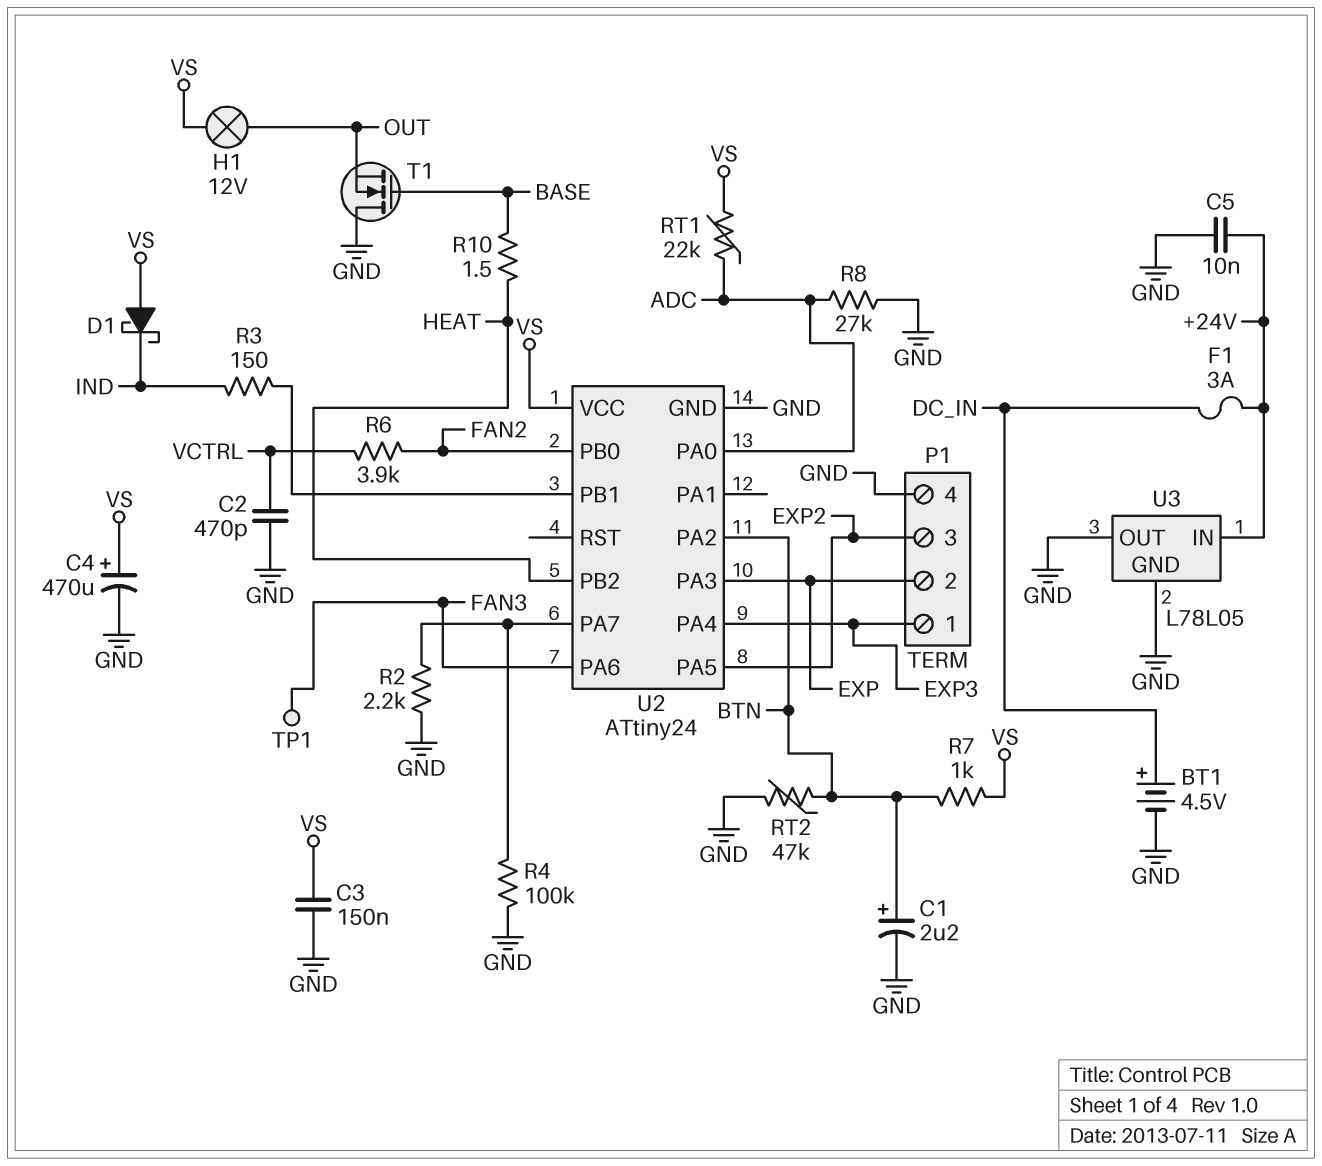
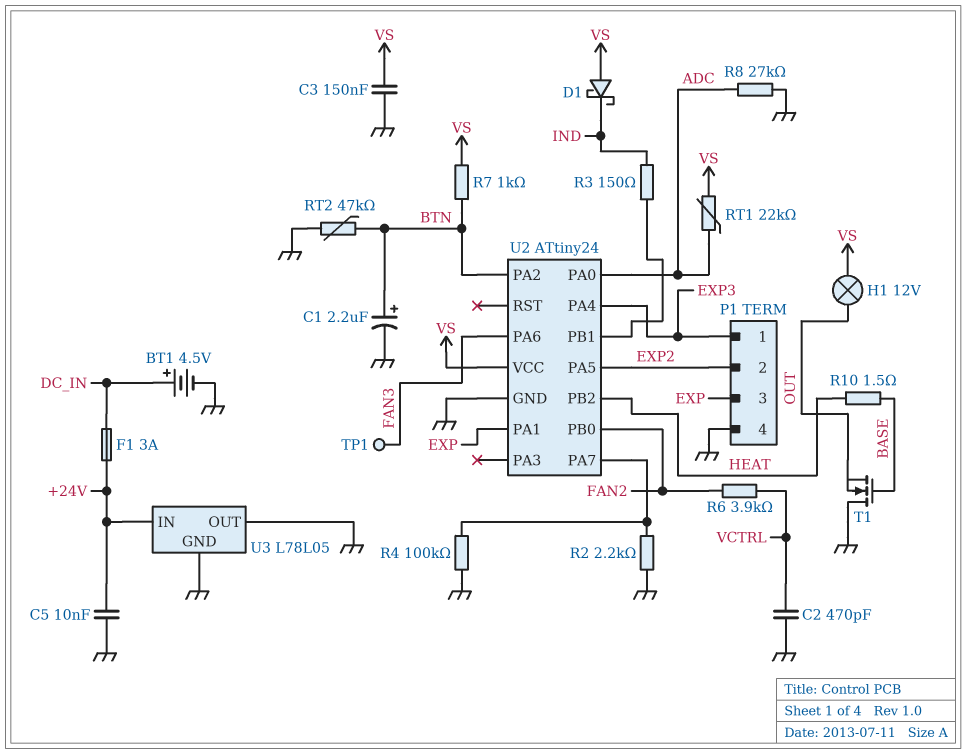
C4: 470uF (plus VS, minus GND) -> none
P1 pin 2: EXP -> EXP2
P1 pin 3: EXP2 -> EXP
U2 pin PA1: none -> EXP
U2 pin PA3: EXP -> none

